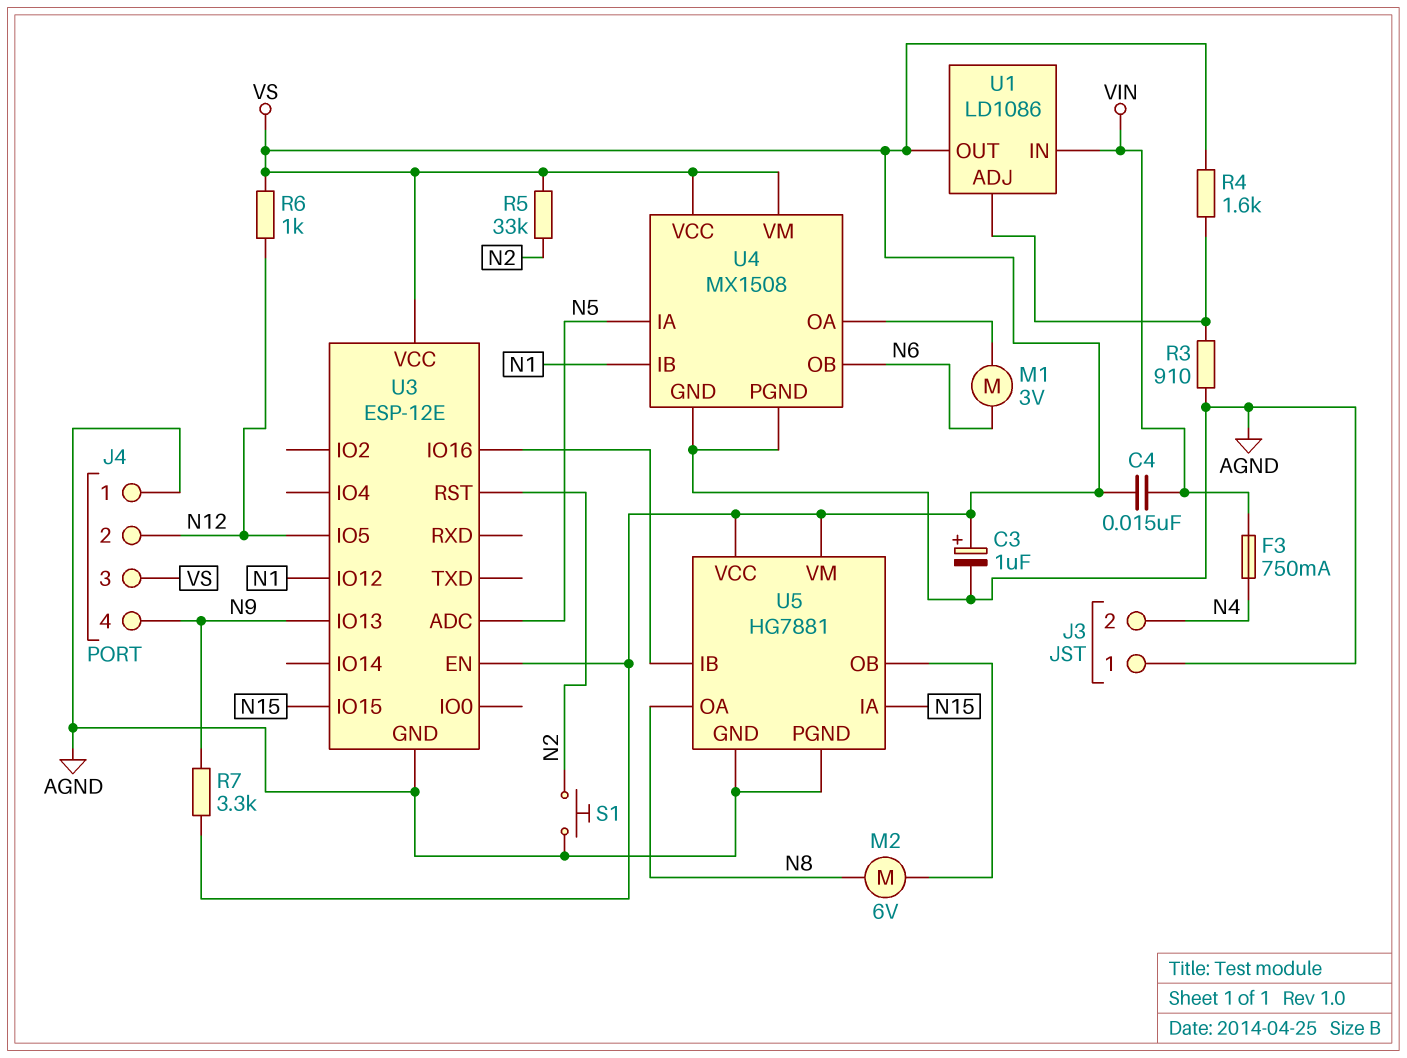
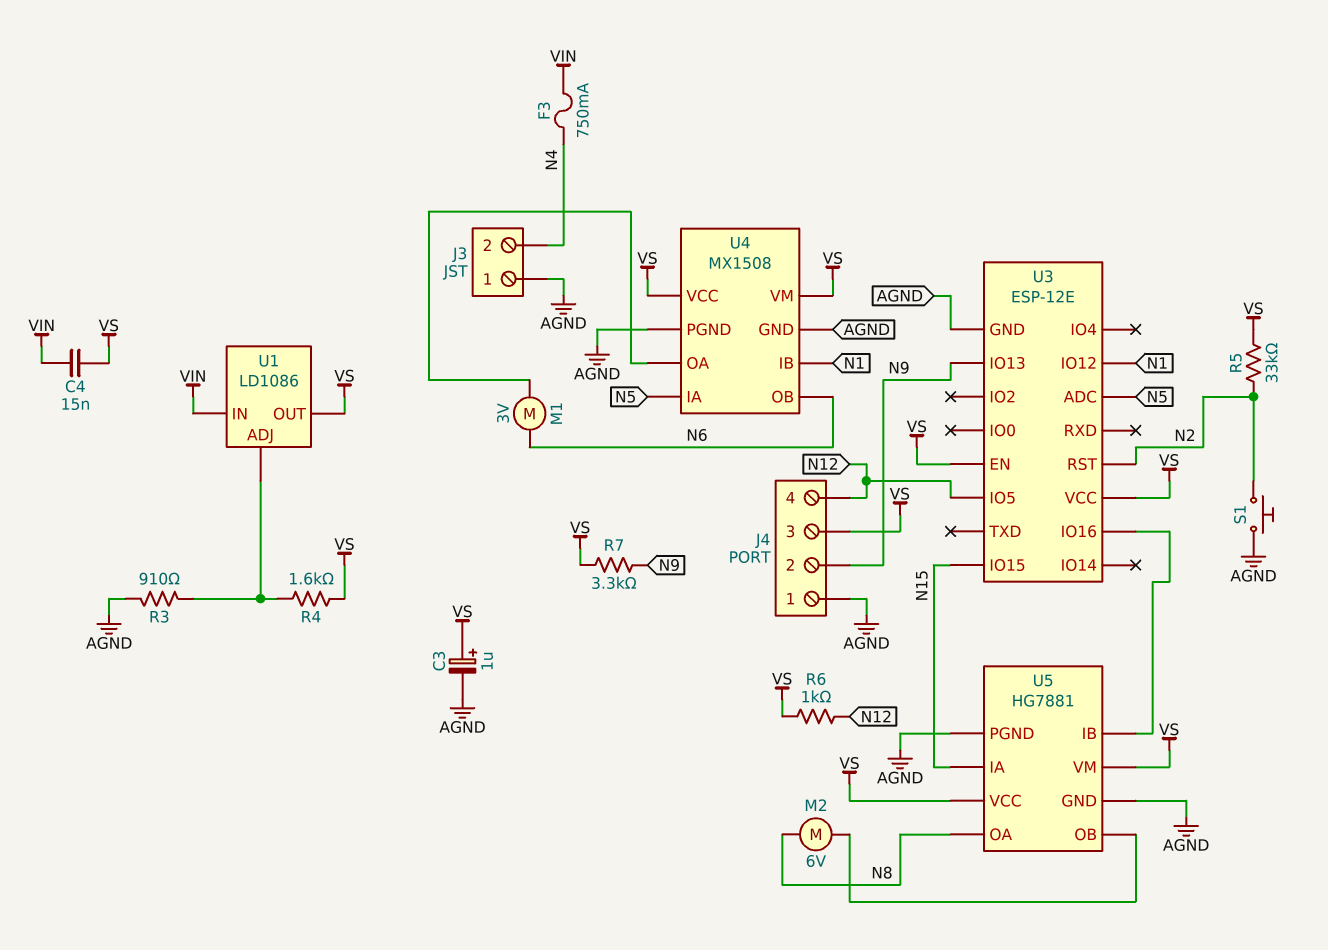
J4 pin 2: N12 -> N9
J4 pin 4: N9 -> N12

